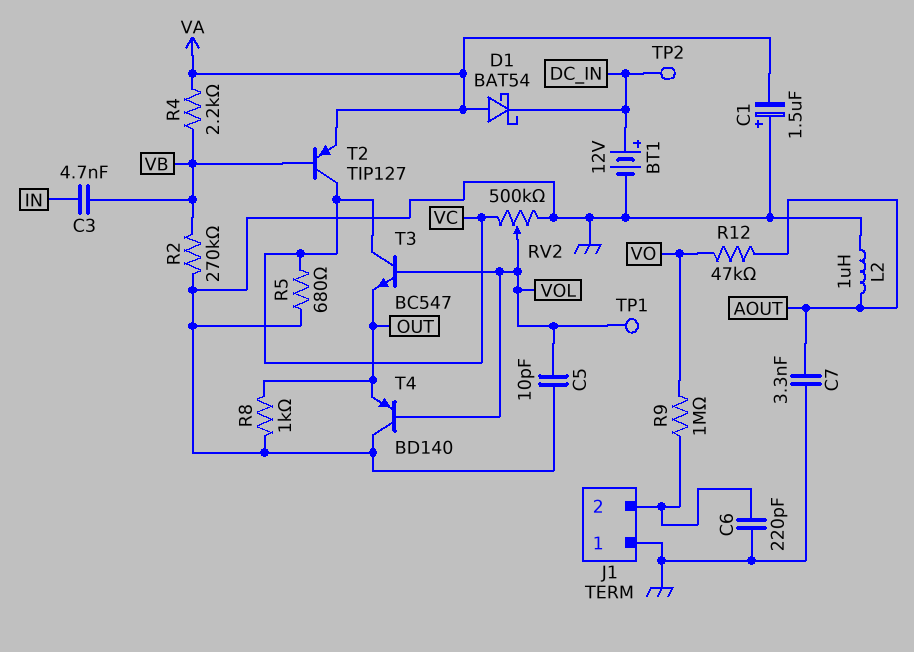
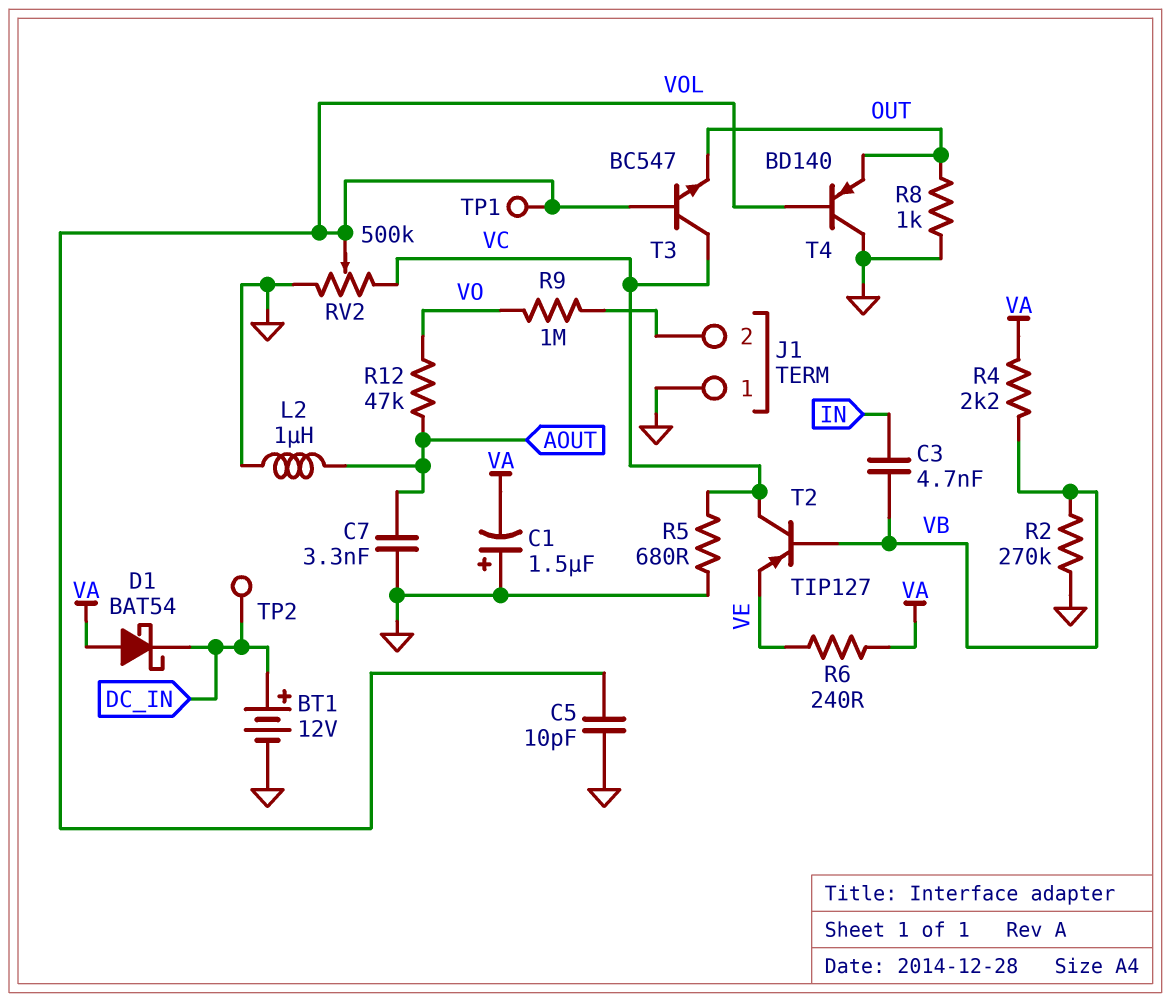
C6: 220pF (GND, J1/2) -> none
R6: none -> 240 (VA, VE)
T2: PNP TIP127 (B VB, C VC, E VA) -> PNP TIP127 (B VB, C VC, E VE)

